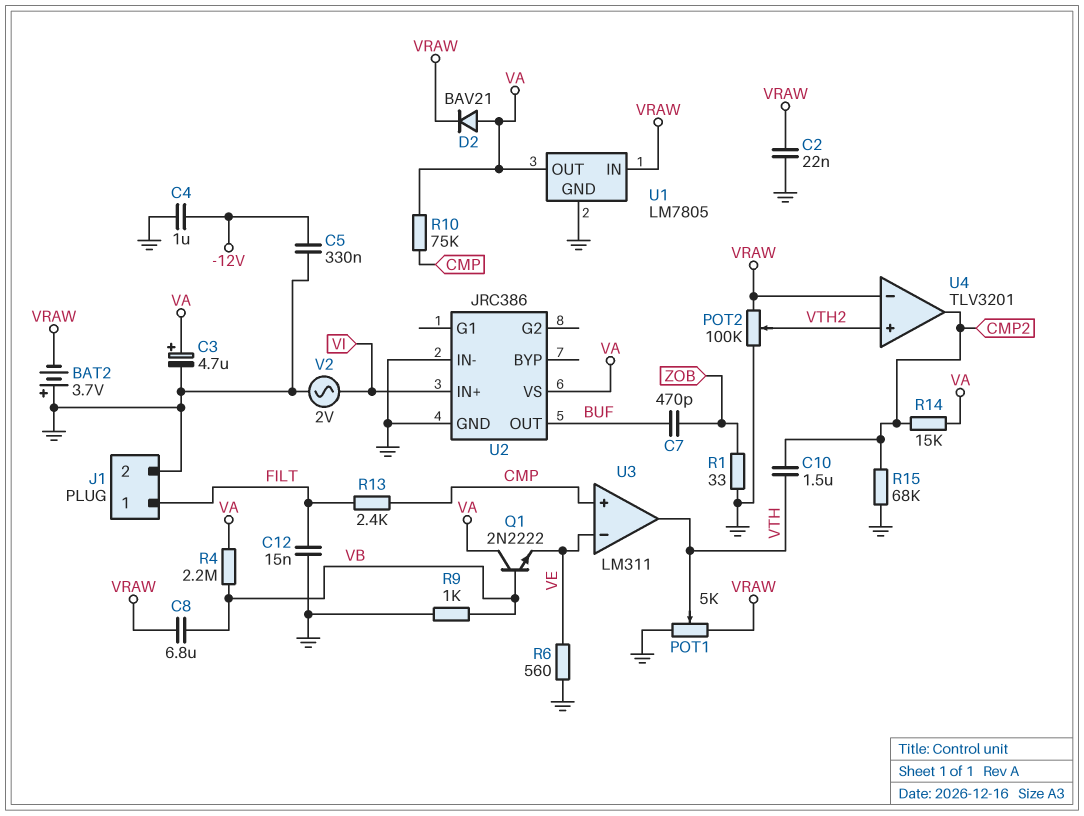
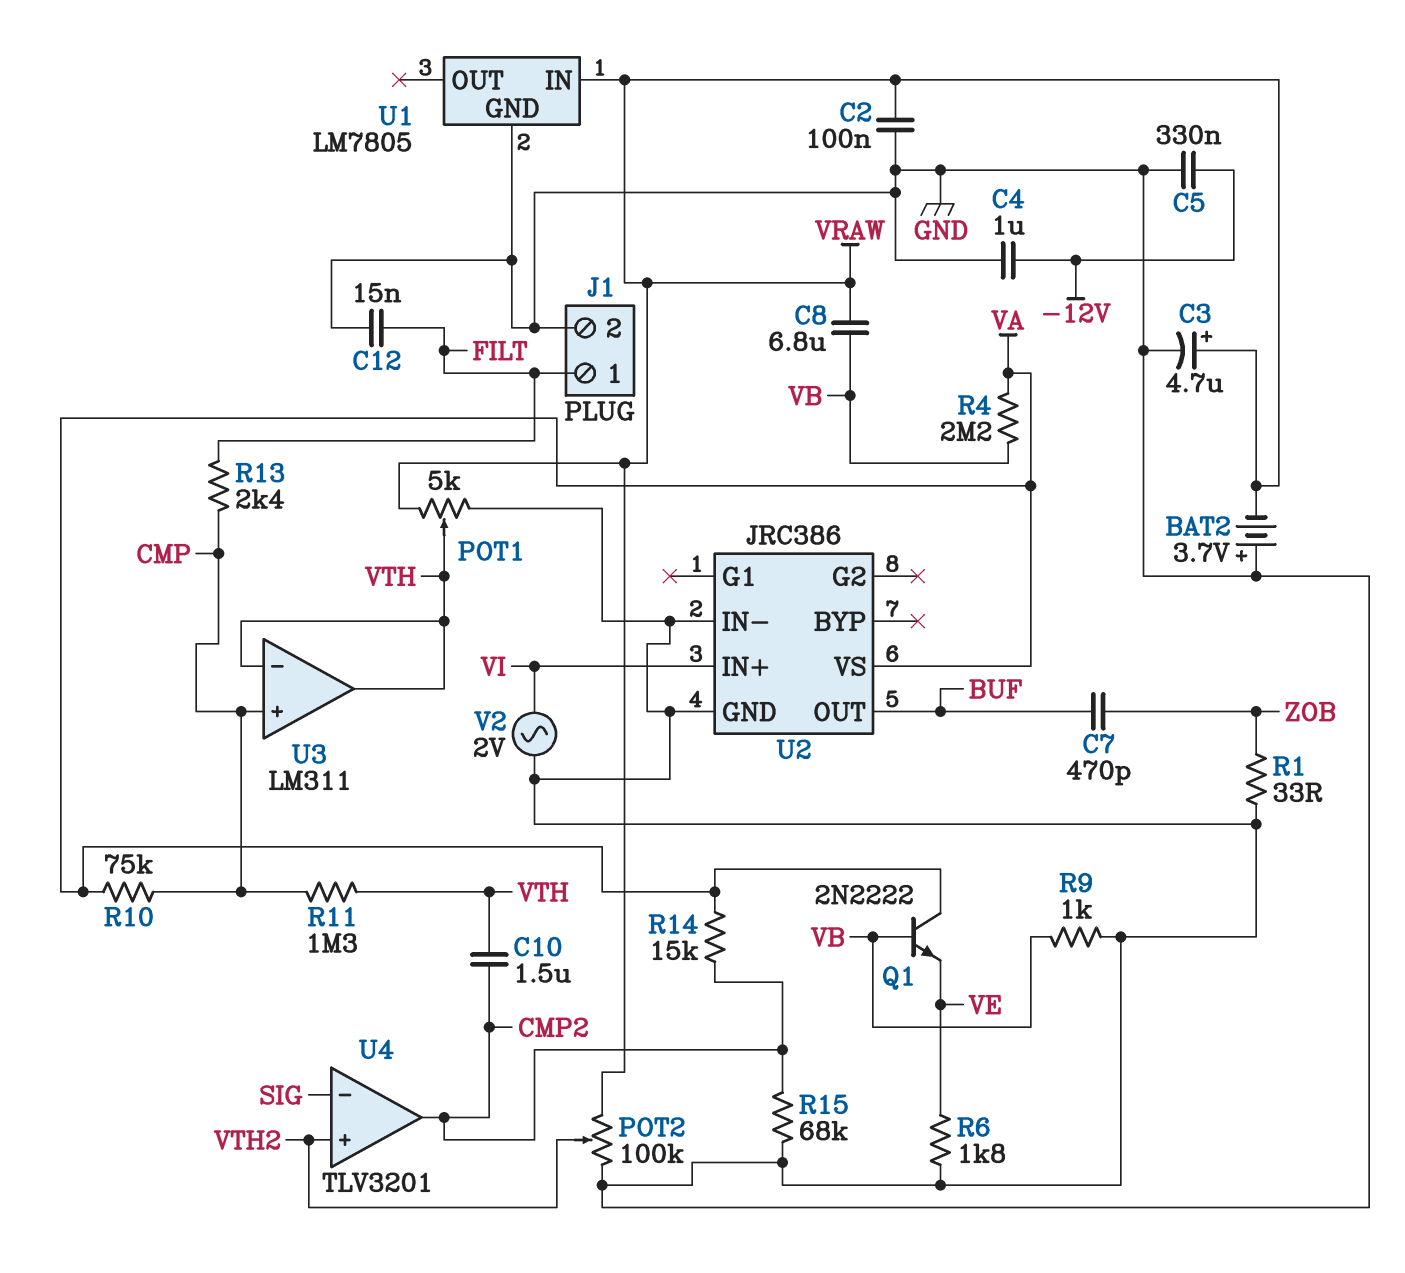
C2: 22nF (GND, VRAW) -> 100nF (GND, VRAW)
C3: 4.7uF (plus VA, minus GND) -> 4.7uF (plus VRAW, minus GND)
D2: diode BAV21 (A VA, K VRAW) -> none
R6: 560 (GND, VE) -> 1.8k (GND, VE)
R11: none -> 1.3M (CMP, VTH)
U1 pin OUT: VA -> none
U3 pin in-: VE -> VTH
U4 pin in-: VRAW -> SIG

